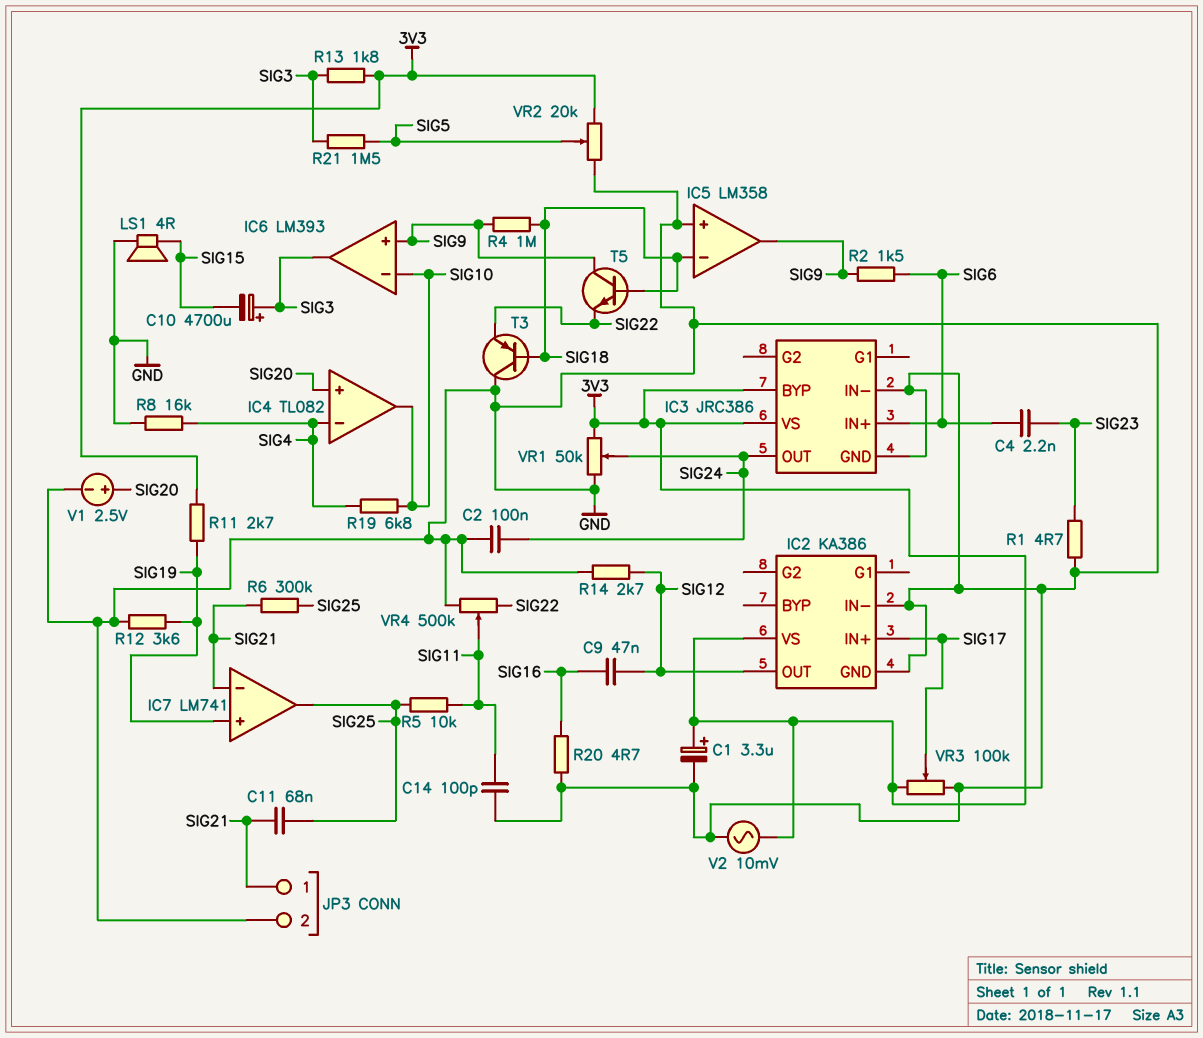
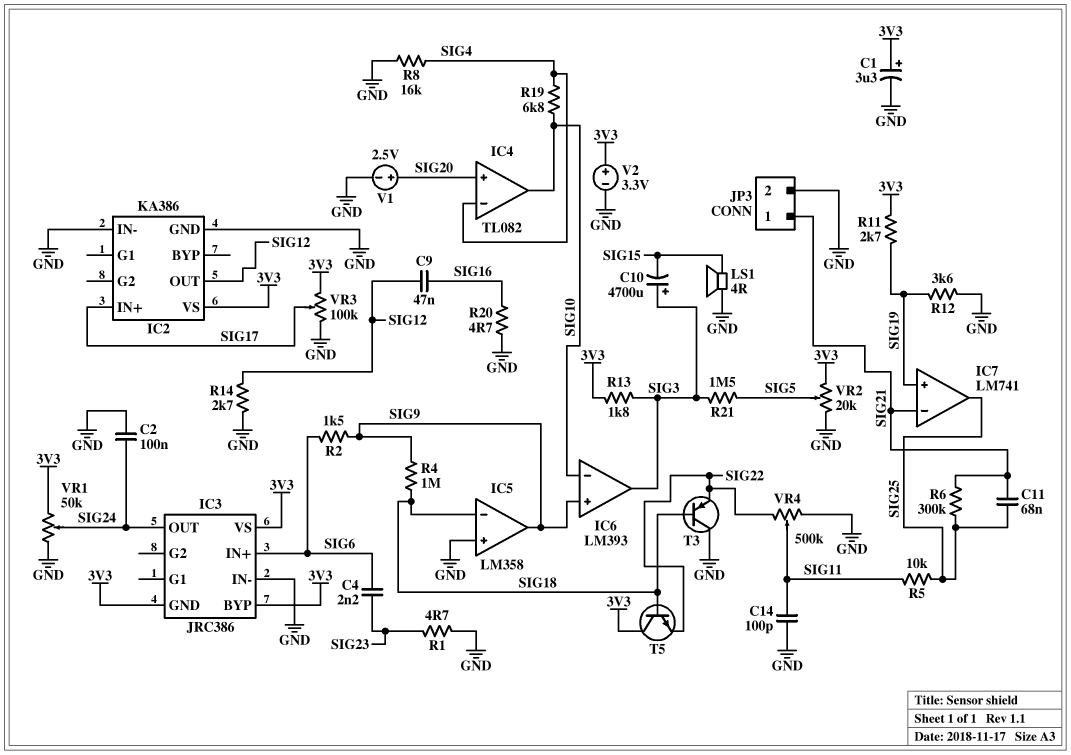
IC3 pin GND: GND -> 3V3
T5: NPN (B SIG18, C SIG9, E SIG22) -> NPN (B SIG18, C 3V3, E SIG22)
V2: AC 10mV (3V3, GND) -> 3.3V (plus 3V3, minus GND)

